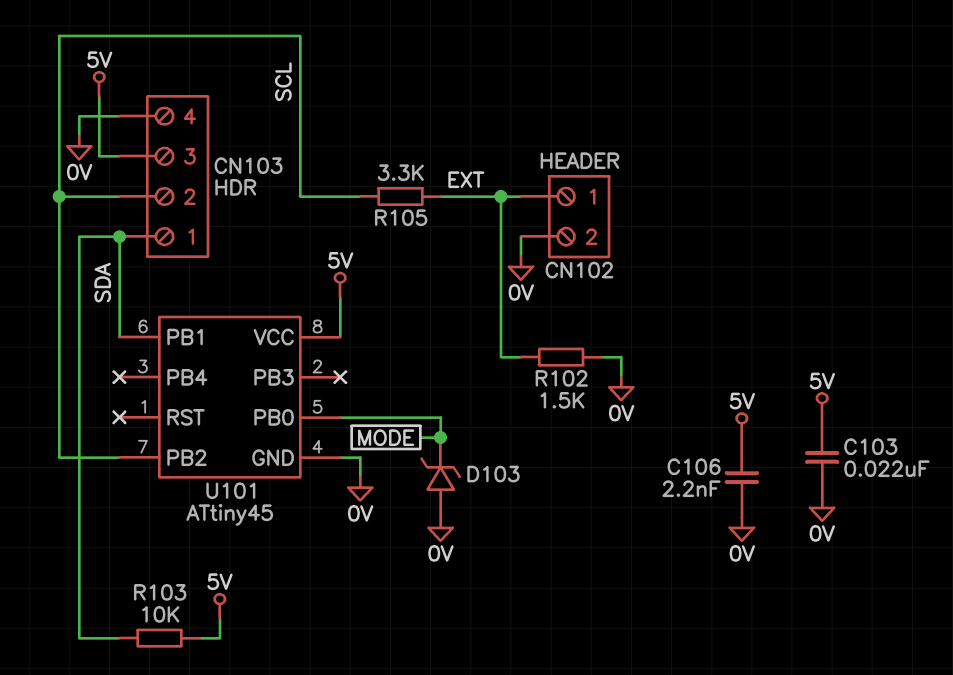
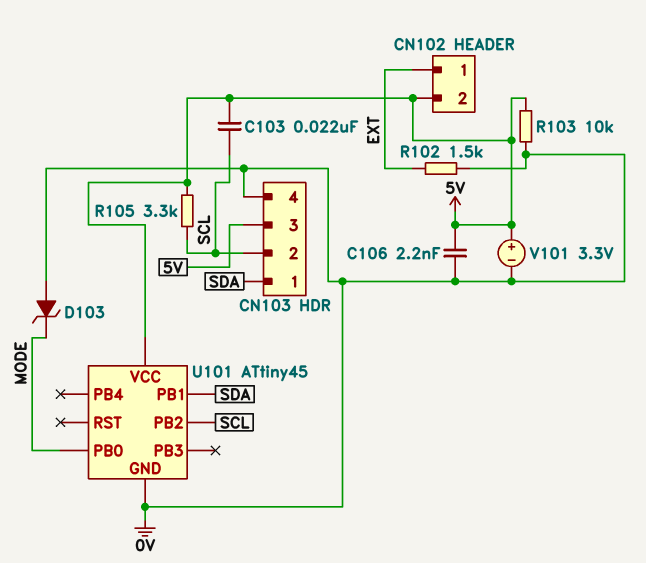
C103: 22nF (0V, 5V) -> 22nF (5V, SCL)
CN102 pin 2: 0V -> 5V
R103: 10k (5V, SDA) -> 10k (0V, 5V)
R105: 3.3k (EXT, SCL) -> 3.3k (5V, SCL)
V101: none -> 3.3V (plus 5V, minus 0V)

